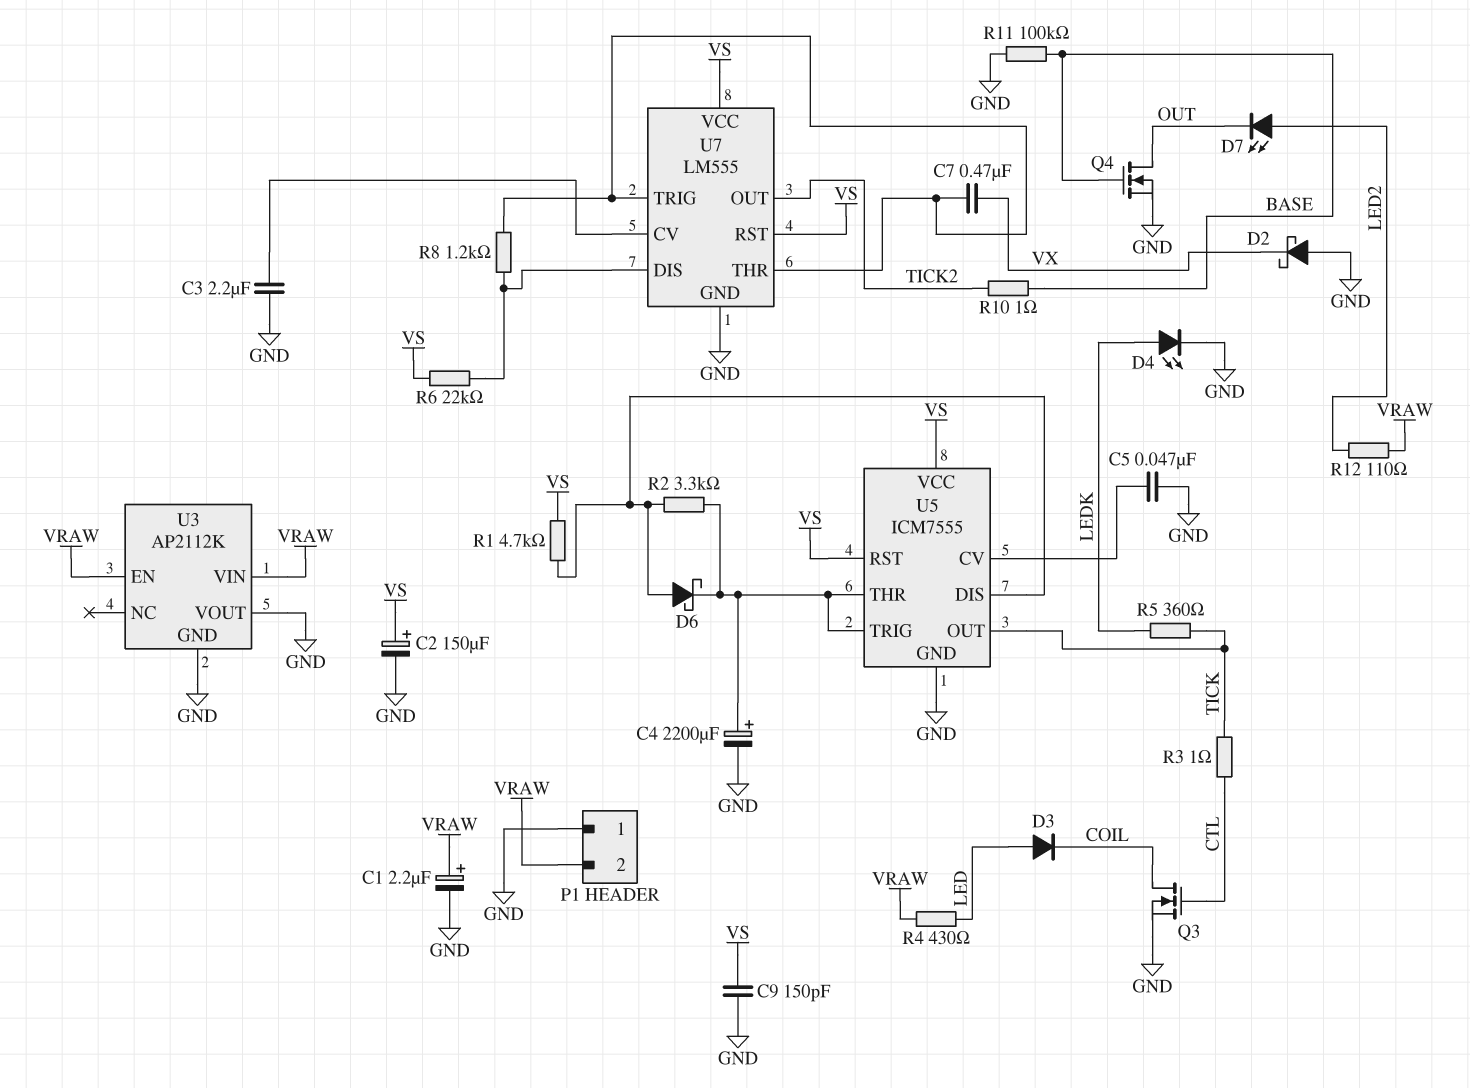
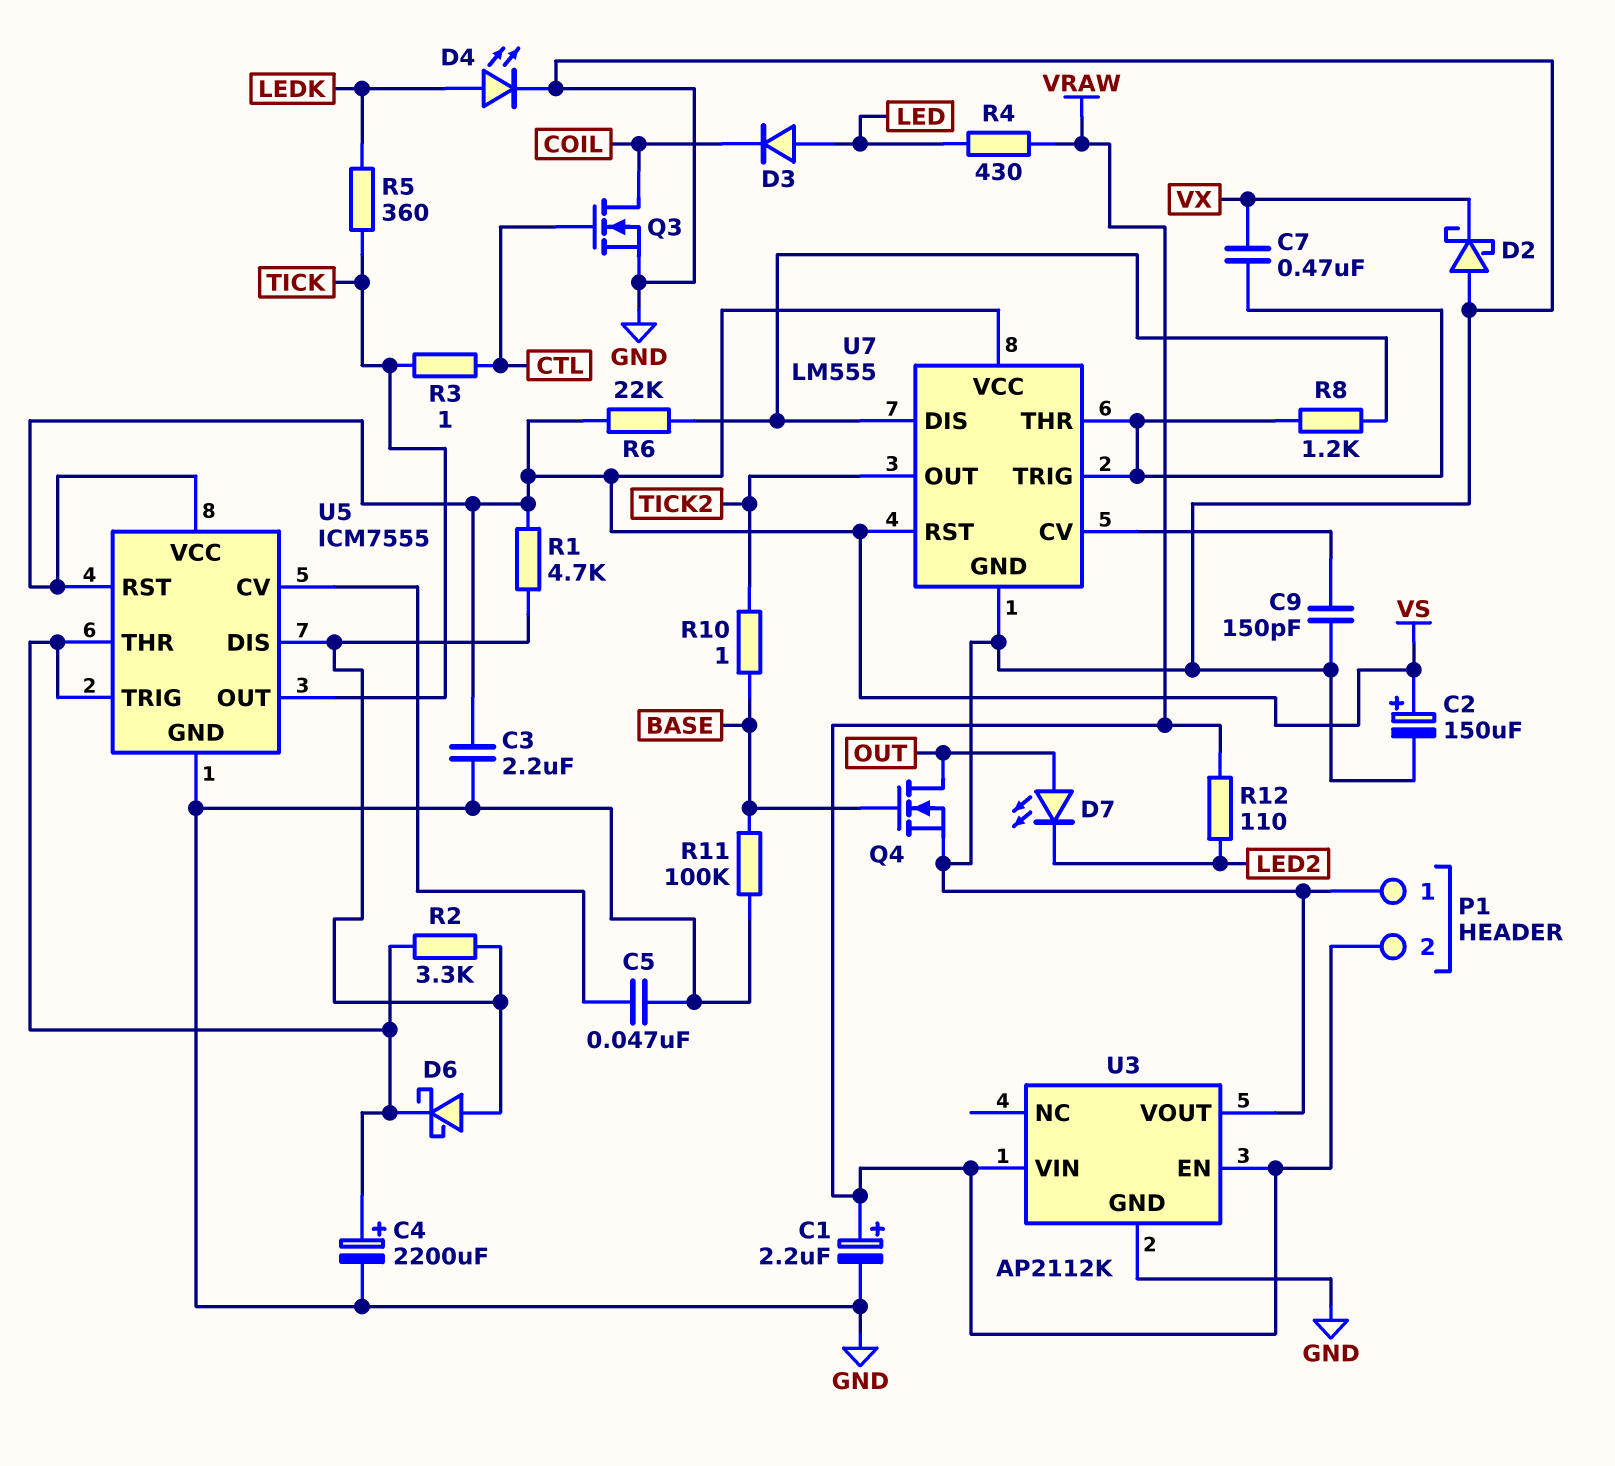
C3: 2.2uF (GND, U7/CV) -> 2.2uF (GND, VS)
C9: 150pF (GND, VS) -> 150pF (GND, U7/CV)
D7: LED (A LED2, K OUT) -> LED (A OUT, K LED2)

